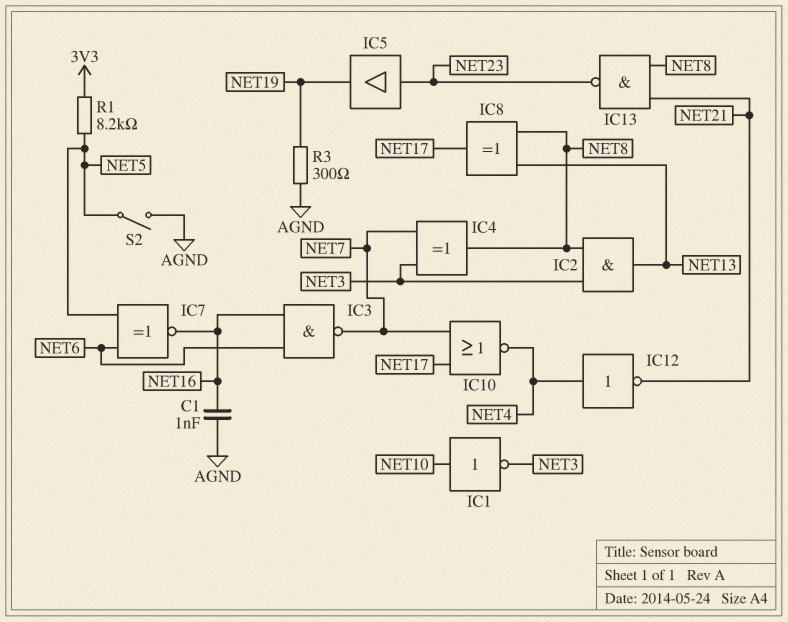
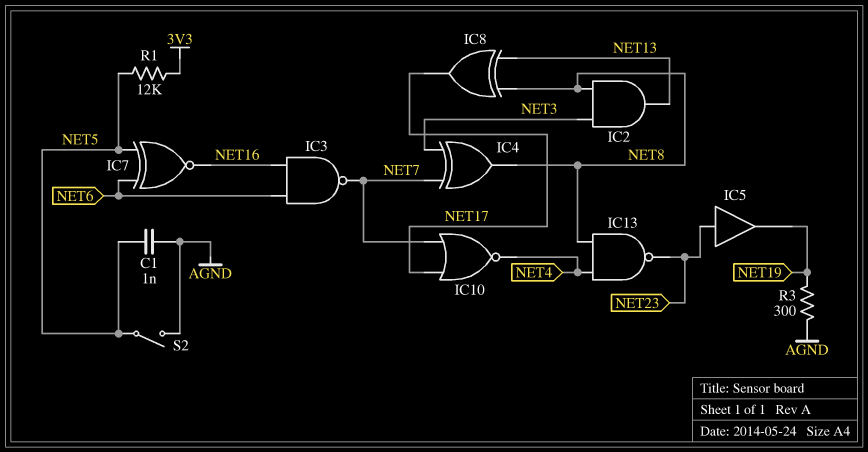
C1: 1nF (AGND, NET16) -> 1nF (AGND, NET5)
IC1: NOT (in NET10, out NET3) -> none
IC12: NOT (in NET4, out NET21) -> none
IC13: NAND (in NET8, in NET21, out NET23) -> NAND (in NET4, in NET8, out NET23)
R1: 8.2k (3V3, NET5) -> 12k (3V3, NET5)

